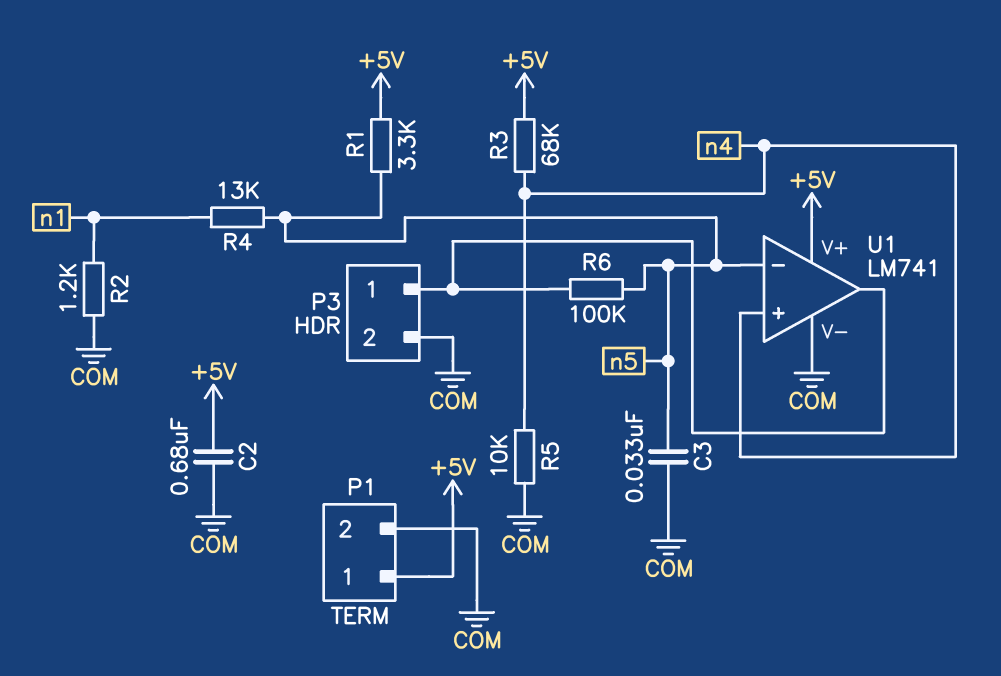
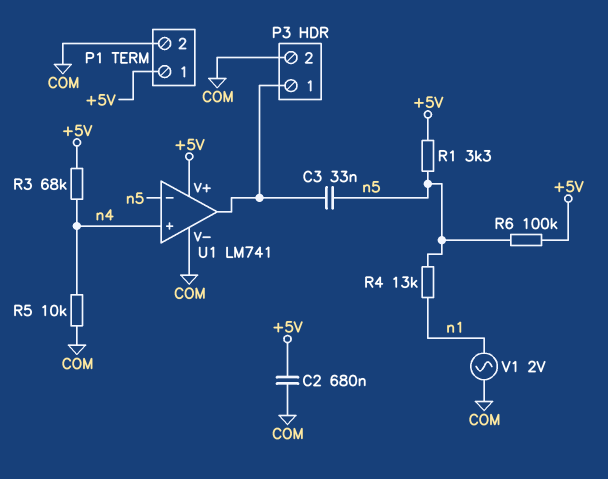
C3: 33nF (COM, n5) -> 33nF (P3/1, n5)
R2: 1.2k (COM, n1) -> none
R6: 100k (P3/1, n5) -> 100k (+5V, n5)
V1: none -> AC 2V (COM, n1)

